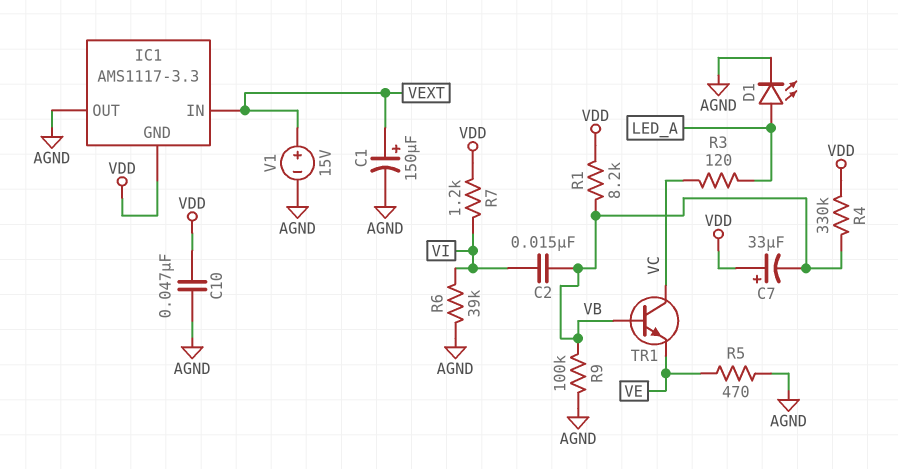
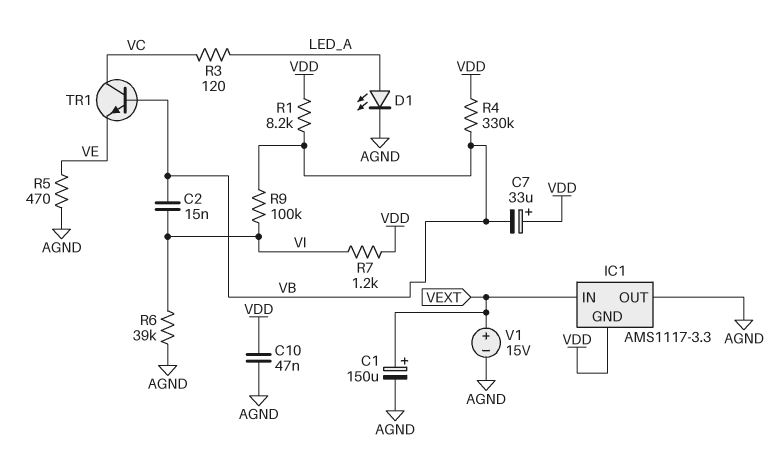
R9: 100k (AGND, VB) -> 100k (VB, VI)

